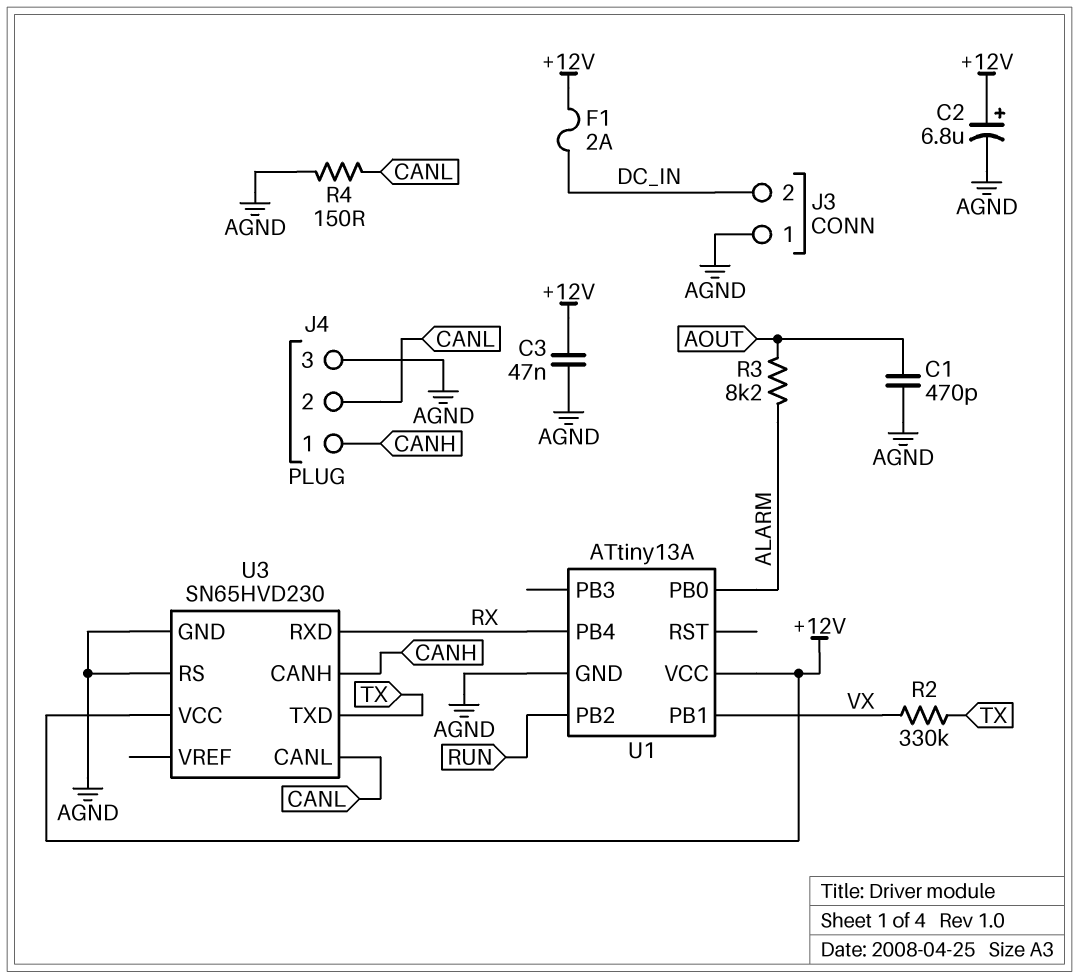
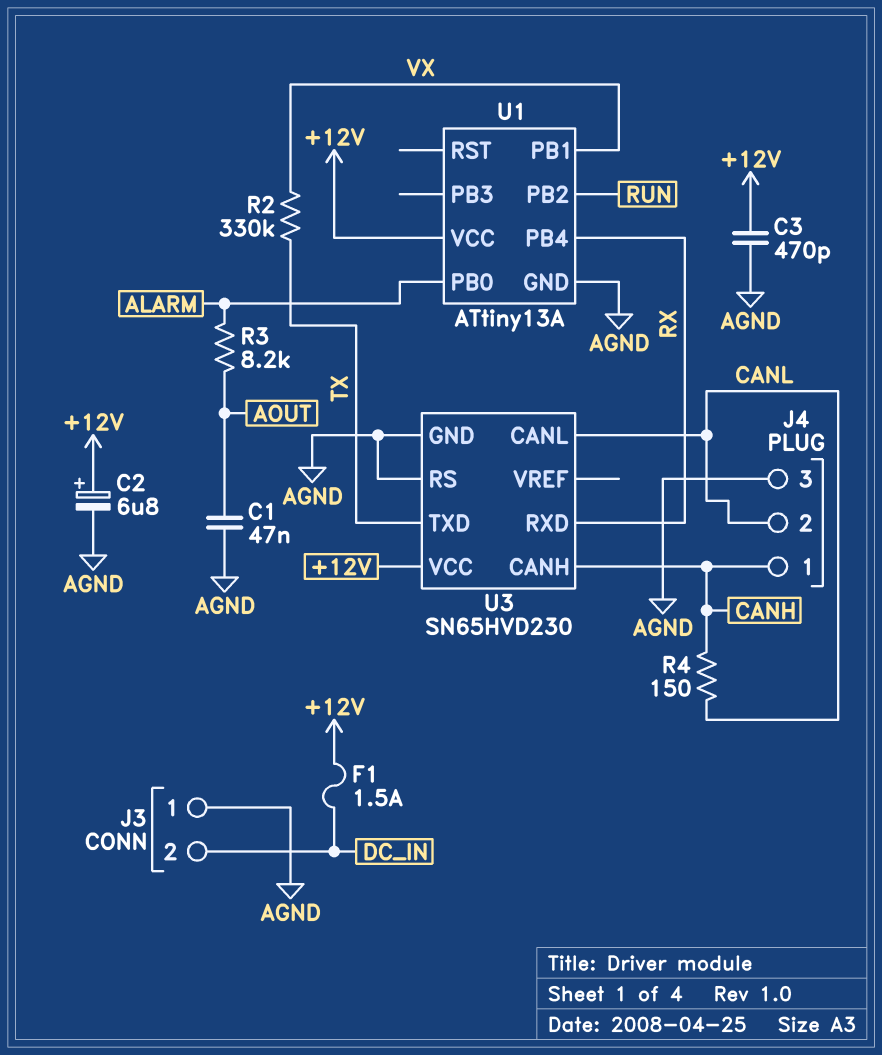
C1: 470pF (AGND, AOUT) -> 47nF (AGND, AOUT)
C3: 47nF (+12V, AGND) -> 470pF (+12V, AGND)
F1: 2A (+12V, DC_IN) -> 1.5A (+12V, DC_IN)
R4: 150 (AGND, CANL) -> 150 (CANH, CANL)

